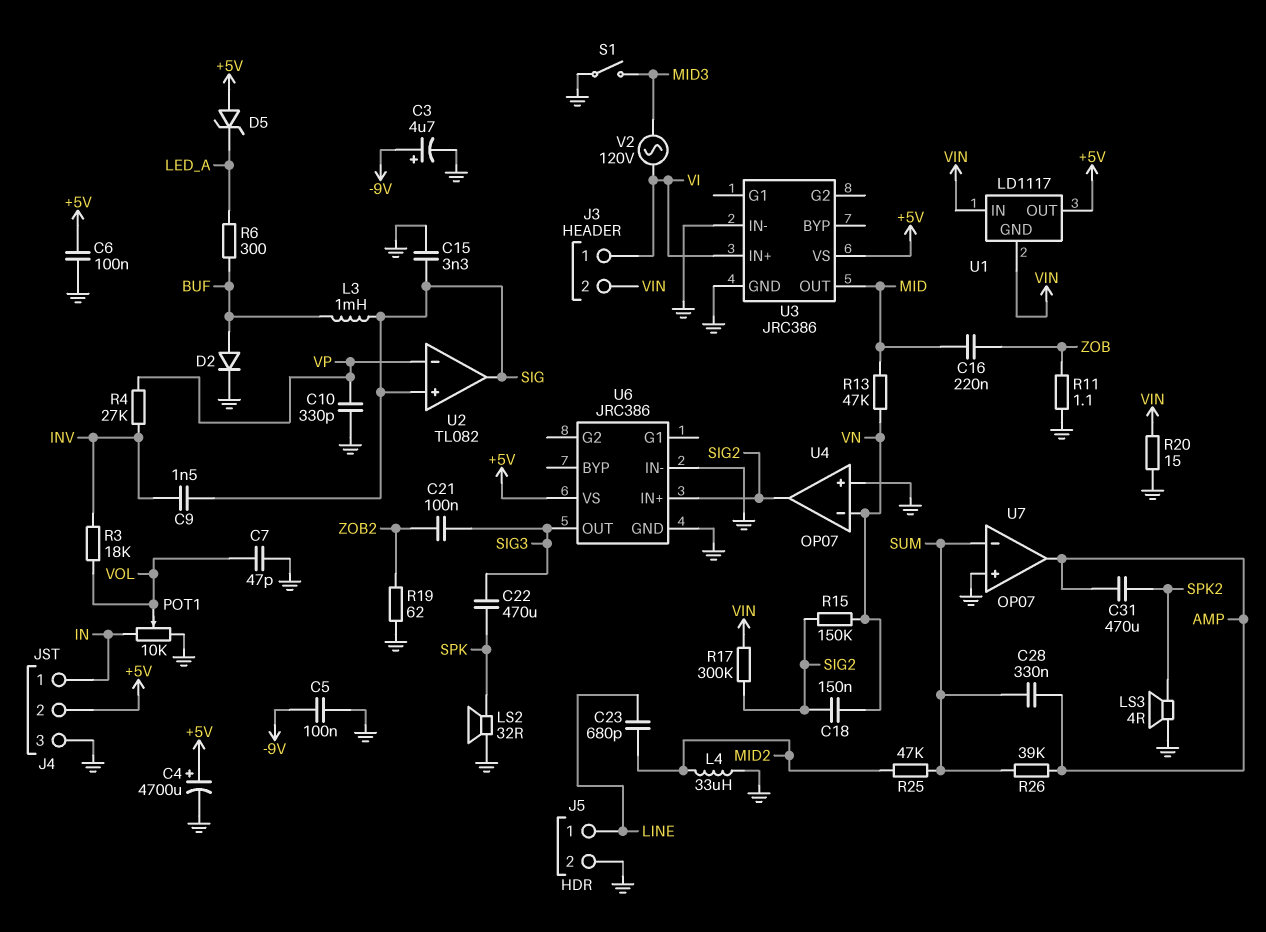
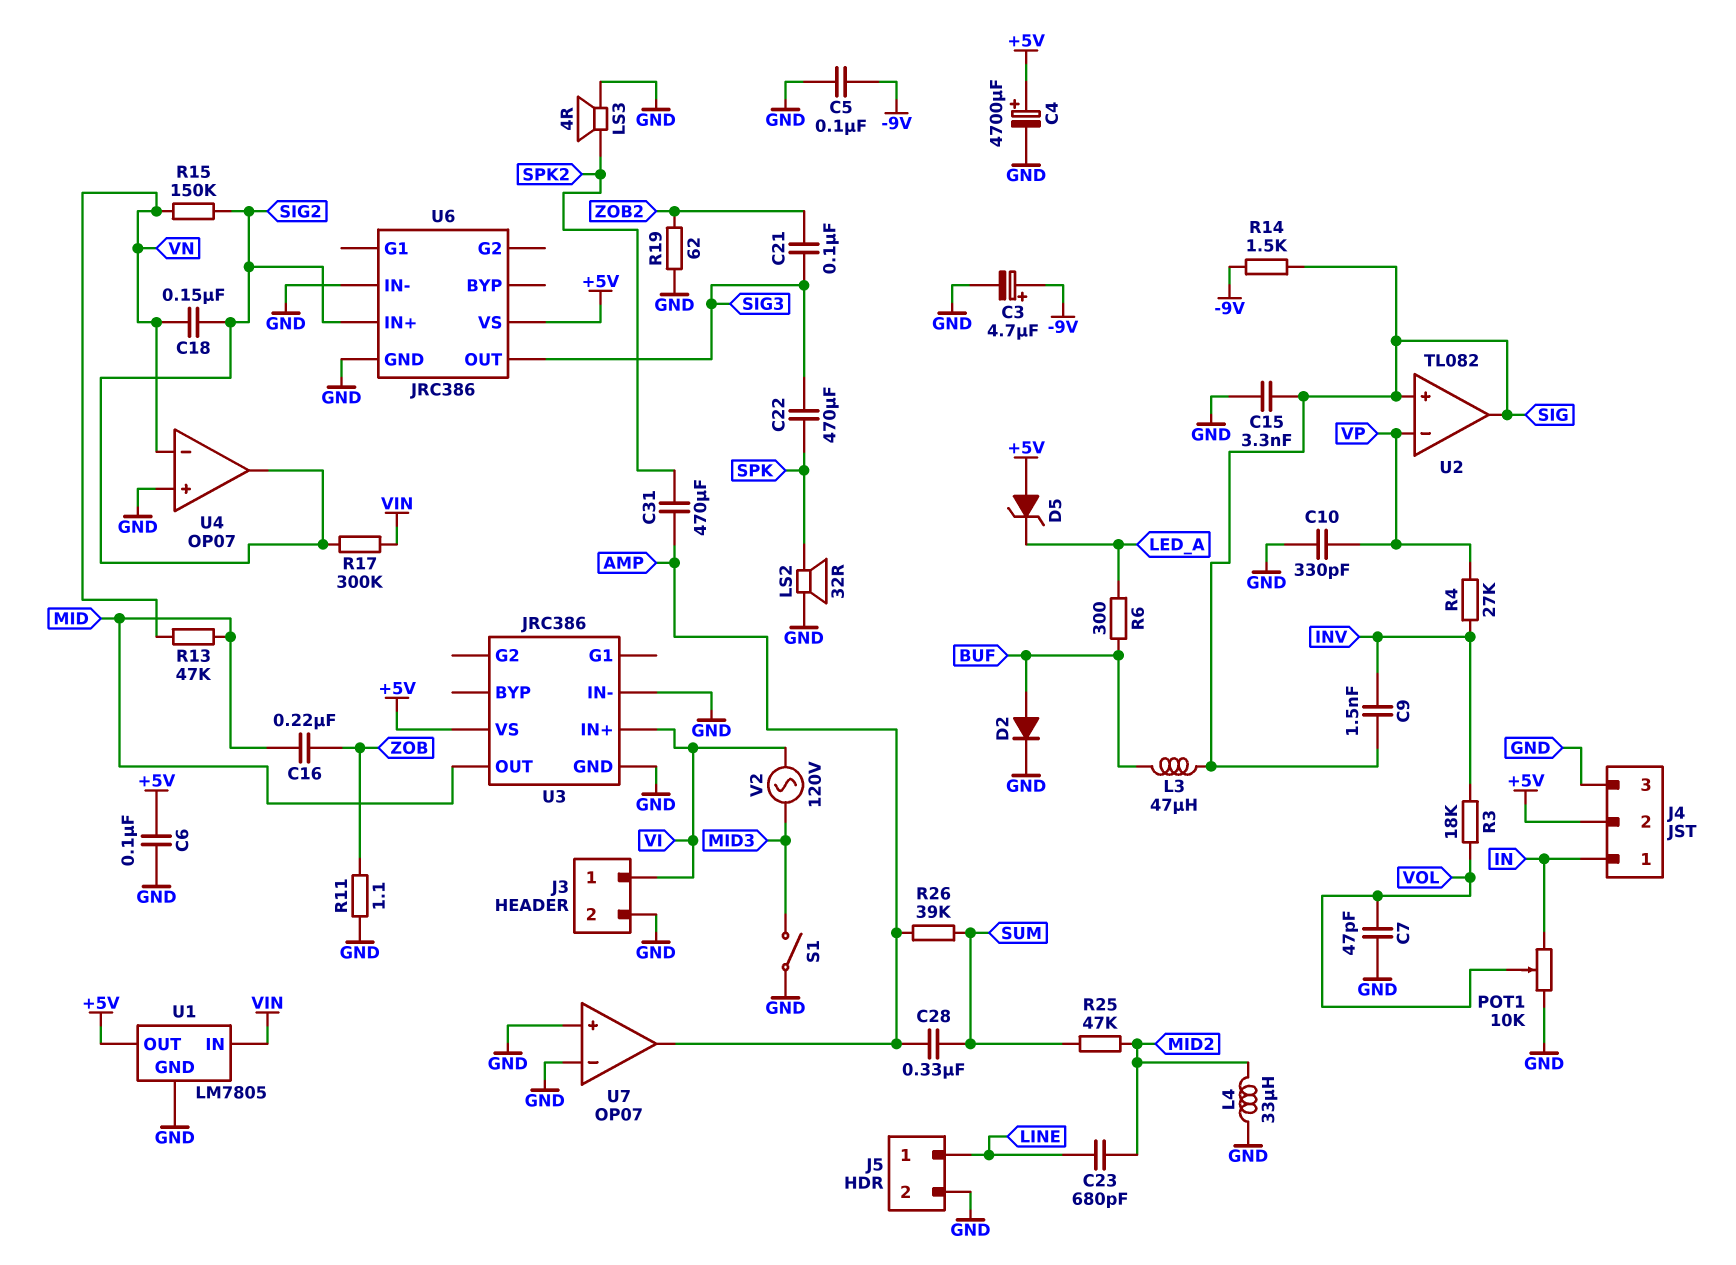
J3 pin 2: VIN -> GND
L3: 1mH (BUF, SIG) -> 47uH (BUF, SIG)
R14: none -> 1.5k (-9V, SIG)
R20: 15 (GND, VIN) -> none
U1: LD1117 -> LM7805
U1 pin GND: VIN -> GND
U7 pin in-: SUM -> GND

